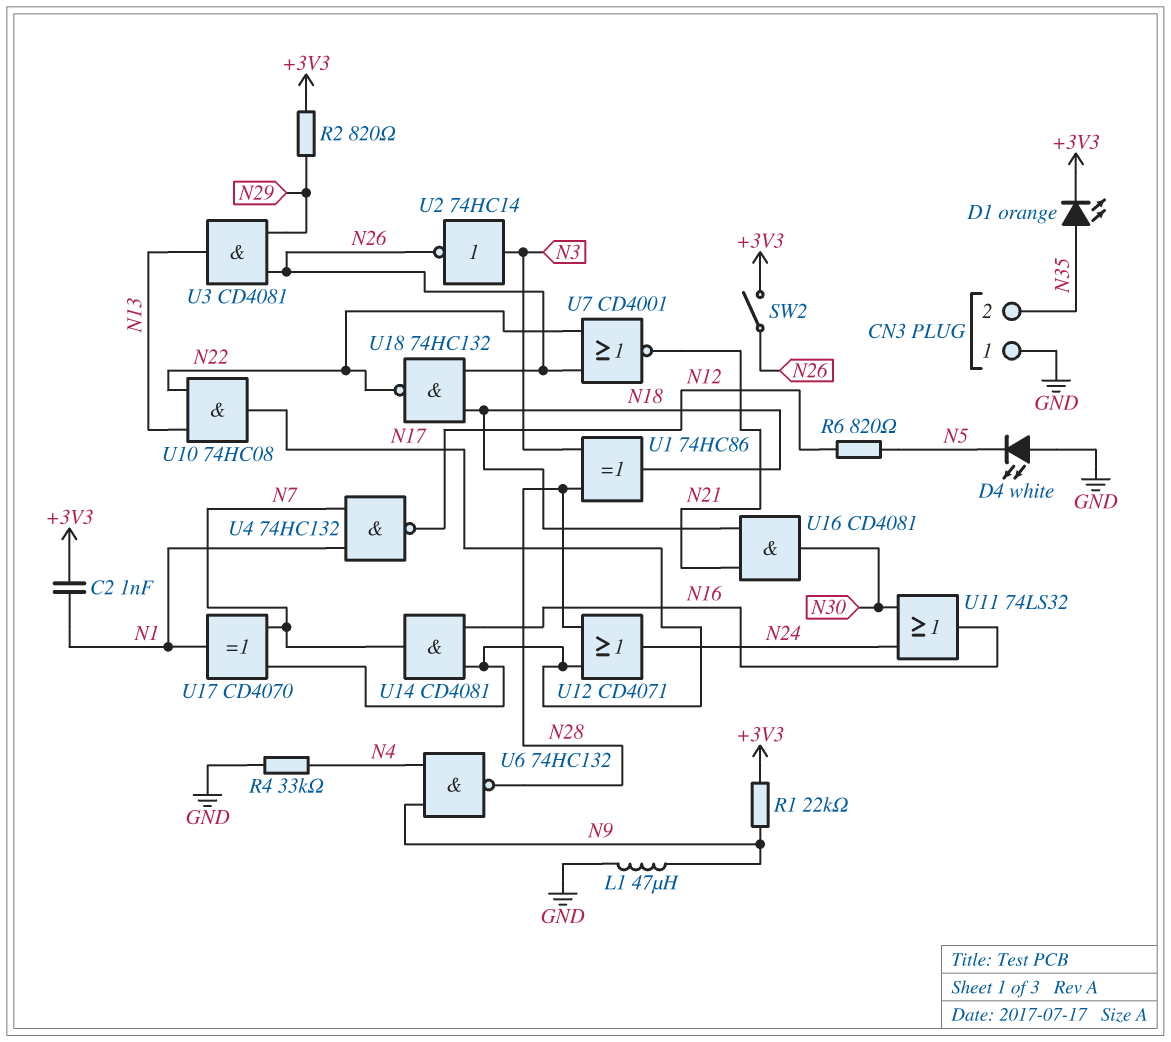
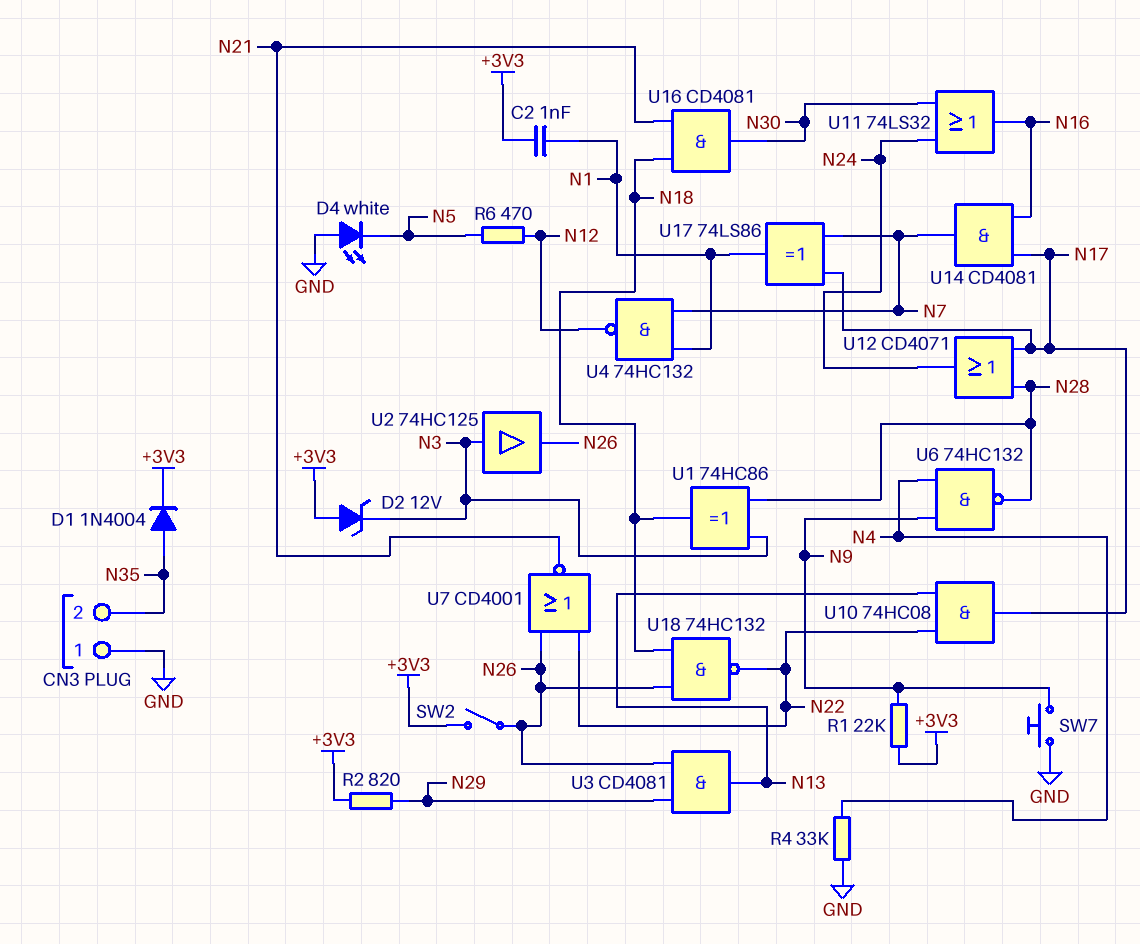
D1: LED orange (A N35, K +3V3) -> diode 1N4004 (A N35, K +3V3)
D2: none -> zener 12V (A +3V3, K N3)
L1: 47uH (GND, N9) -> none
R6: 820 (N5, N12) -> 470 (N5, N12)
SW7: none -> button (GND, N9)
U2: NOT 74HC14 (in N3, out N26) -> buffer 74HC125 (in N3, out N26)
U17: XOR CD4070 (in N7, in N17, out N1) -> XOR 74LS86 (in N7, in N17, out N1)

